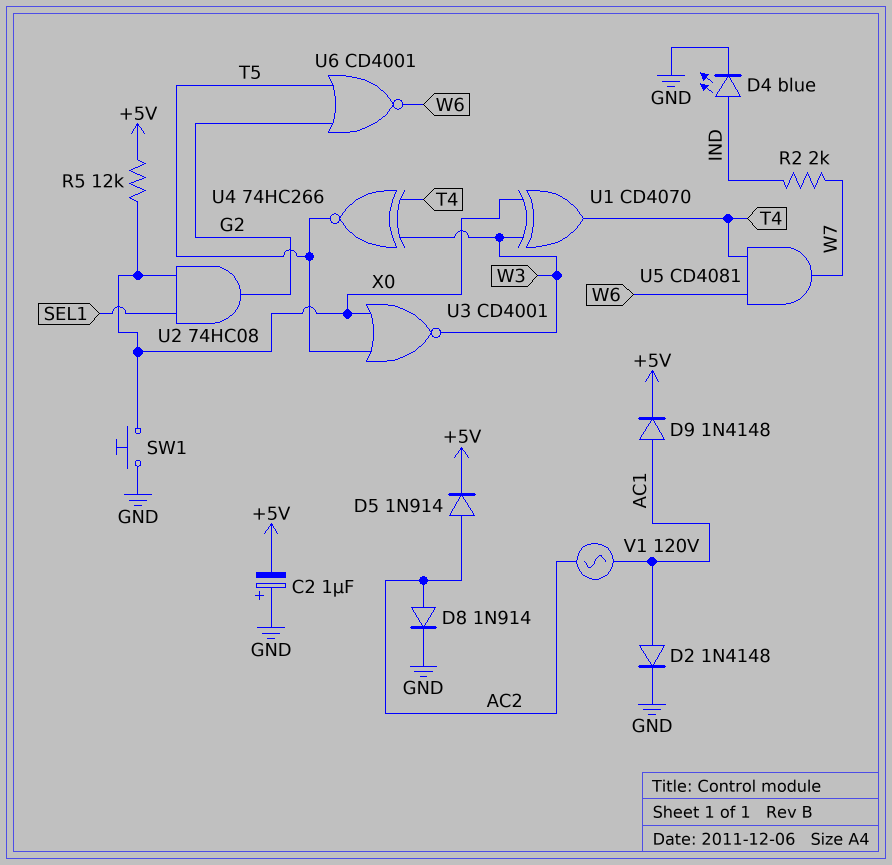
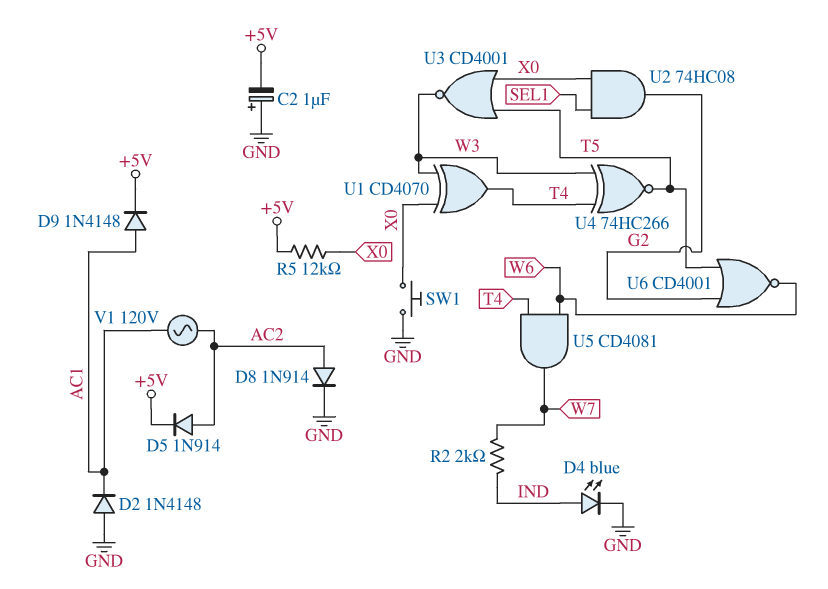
D2: diode 1N4148 (A AC1, K GND) -> diode 1N4148 (A GND, K AC1)

